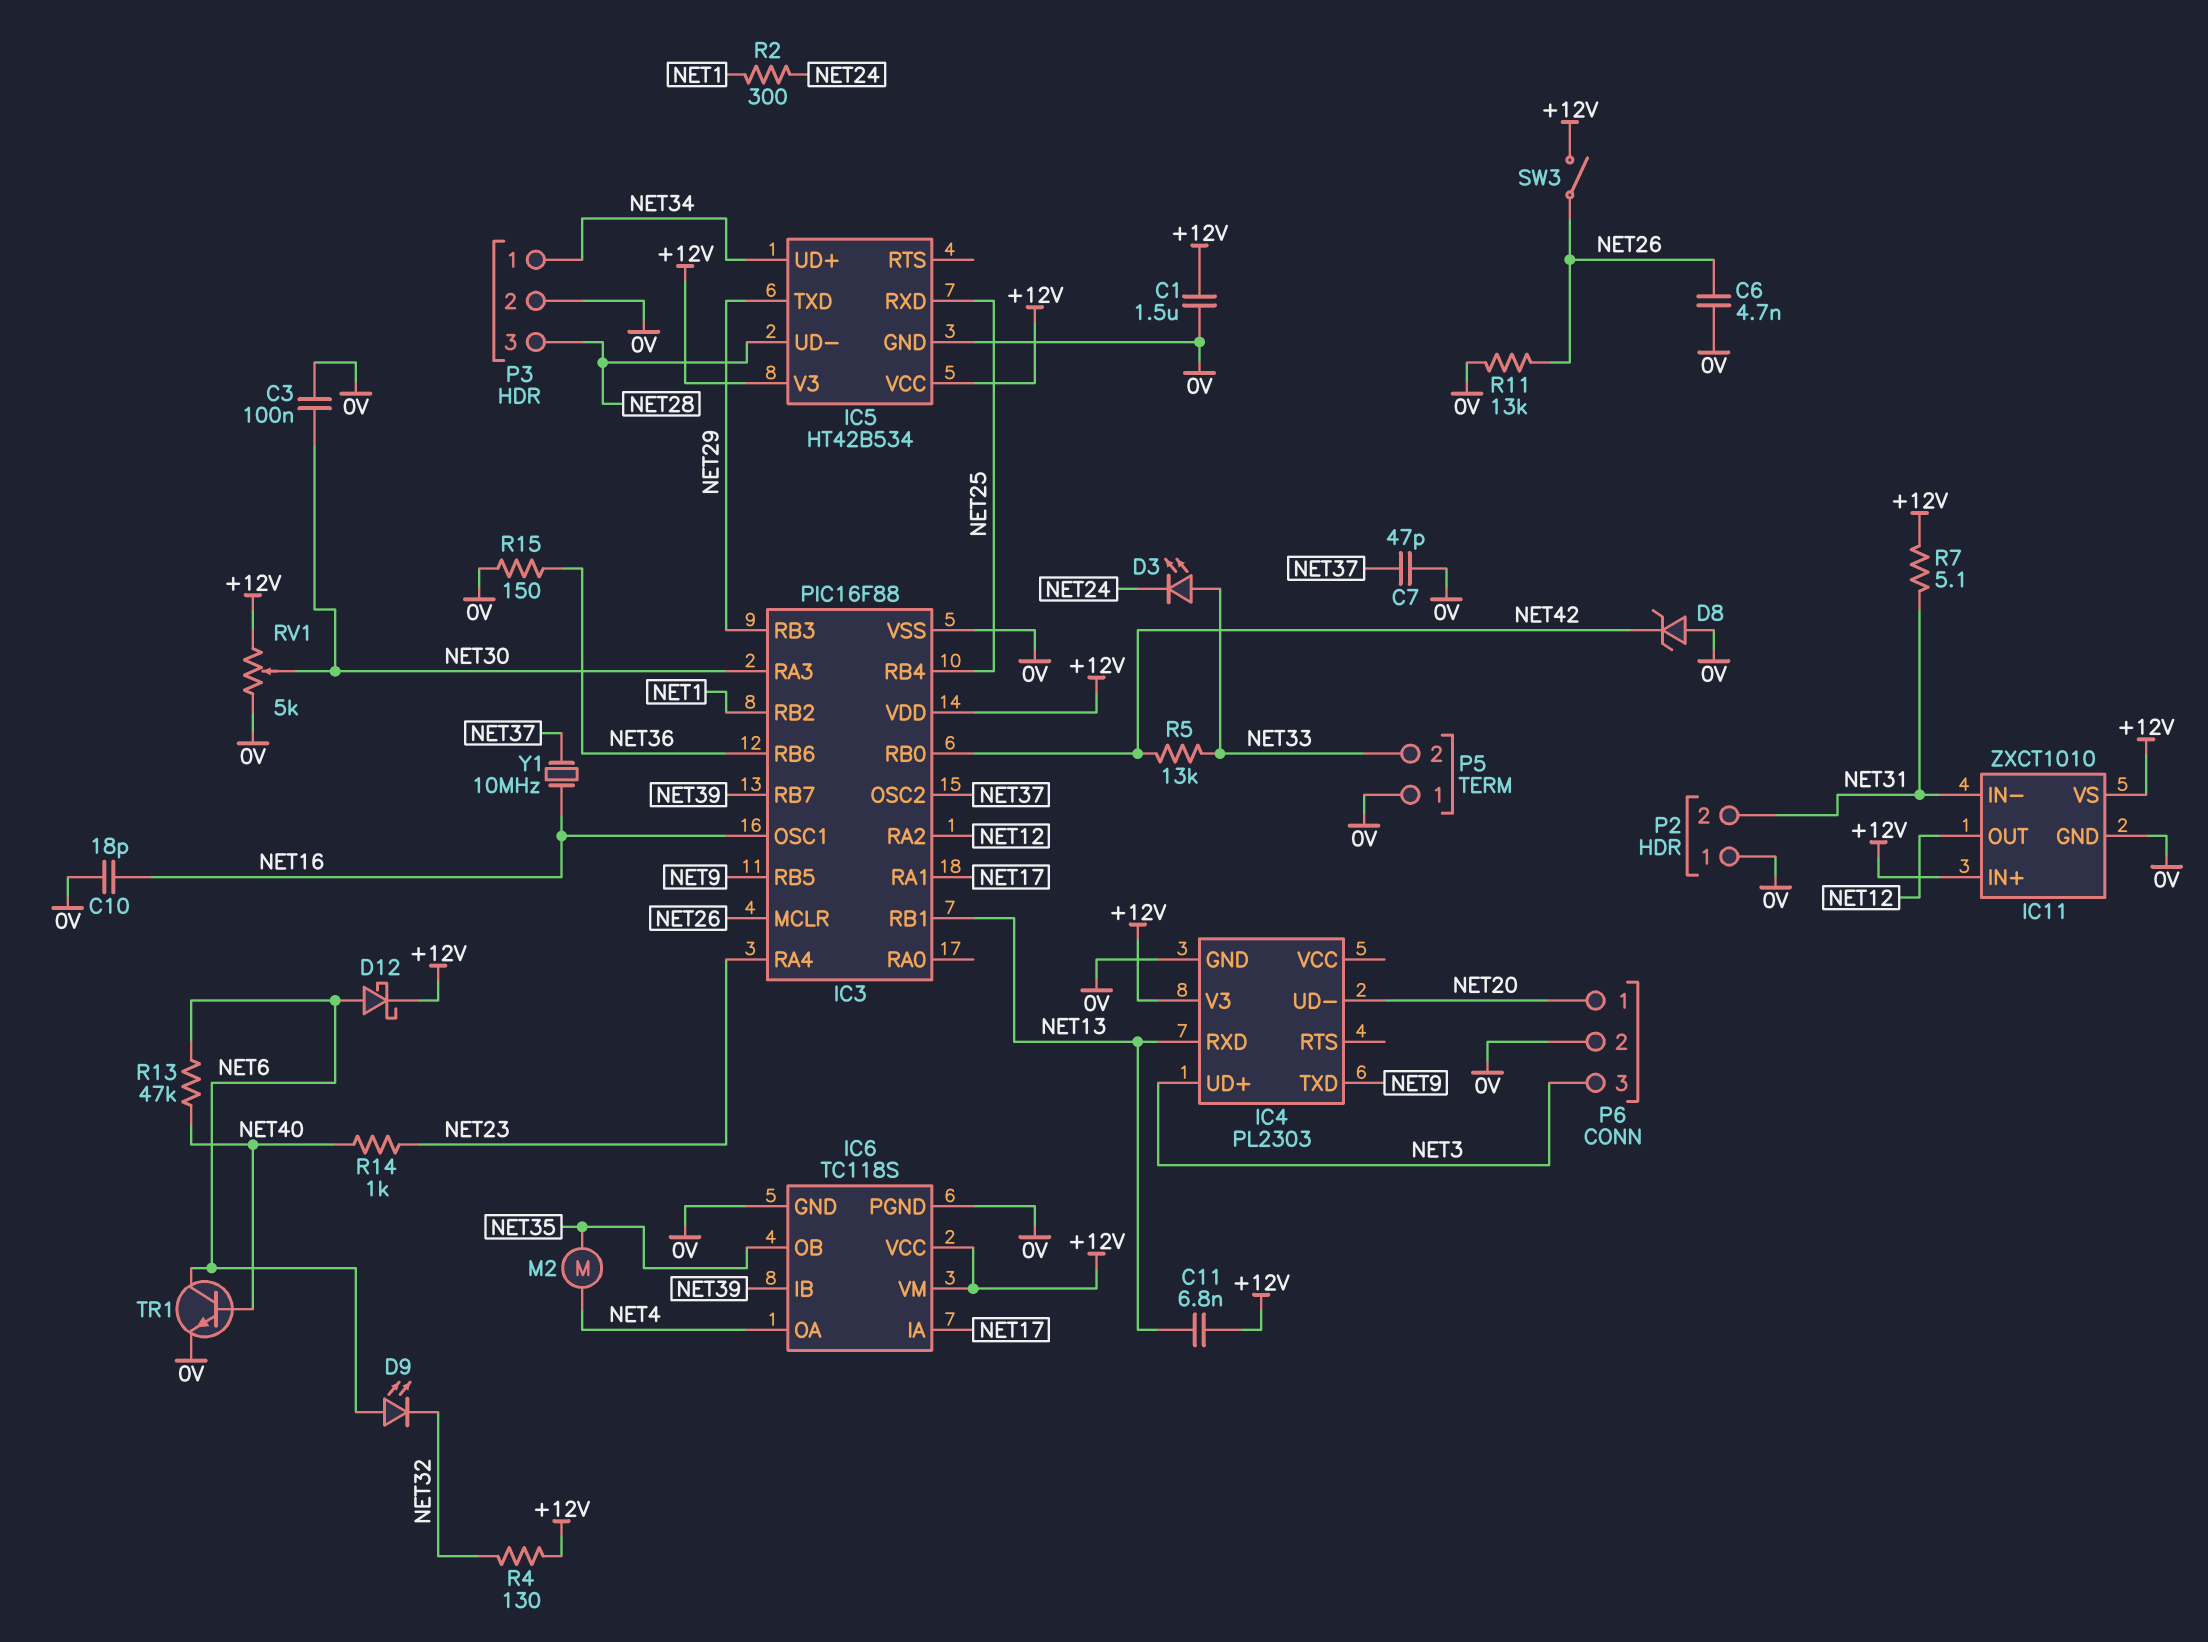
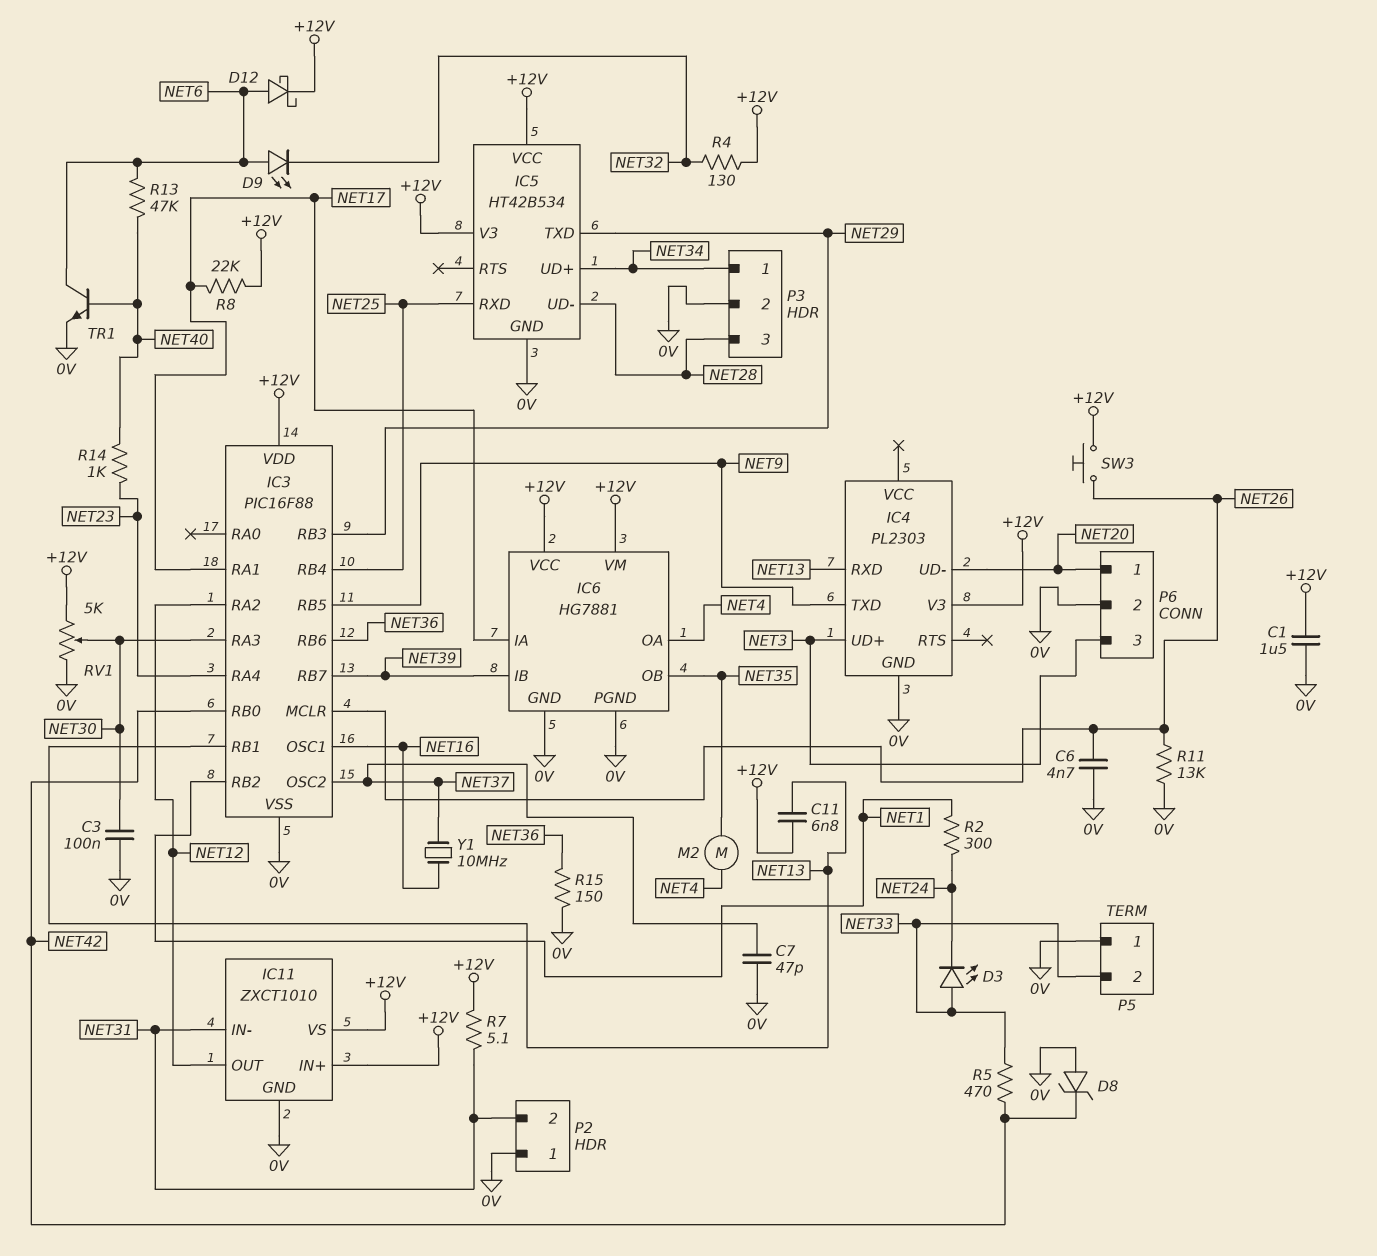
C10: 18pF (0V, NET16) -> none
IC6: TC118S -> HG7881
R5: 13k (NET33, NET42) -> 470 (NET33, NET42)
R8: none -> 22k (+12V, NET17)
SW3: switch (+12V, NET26) -> button (+12V, NET26)

